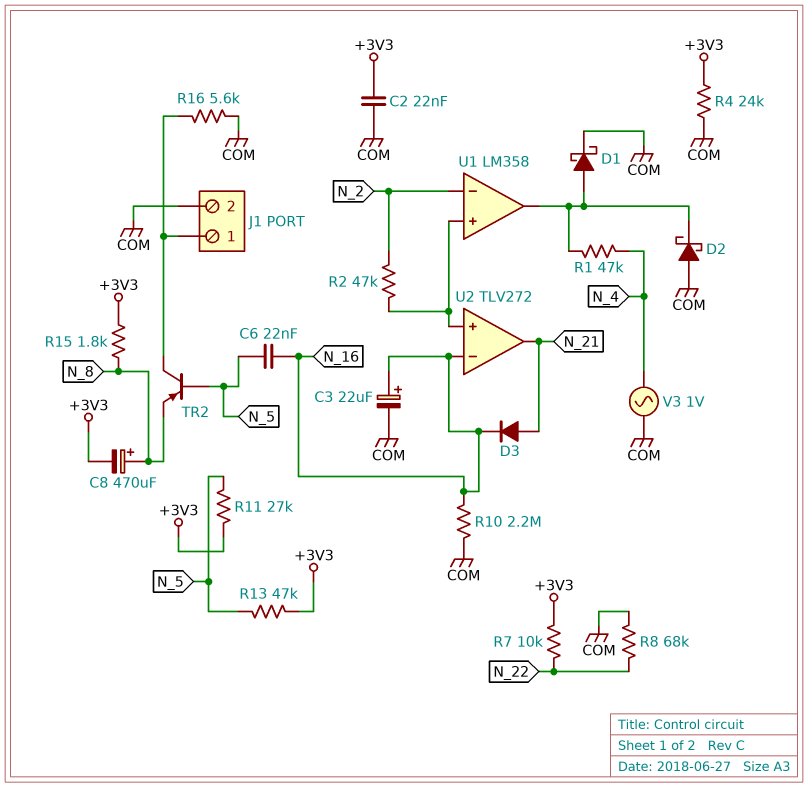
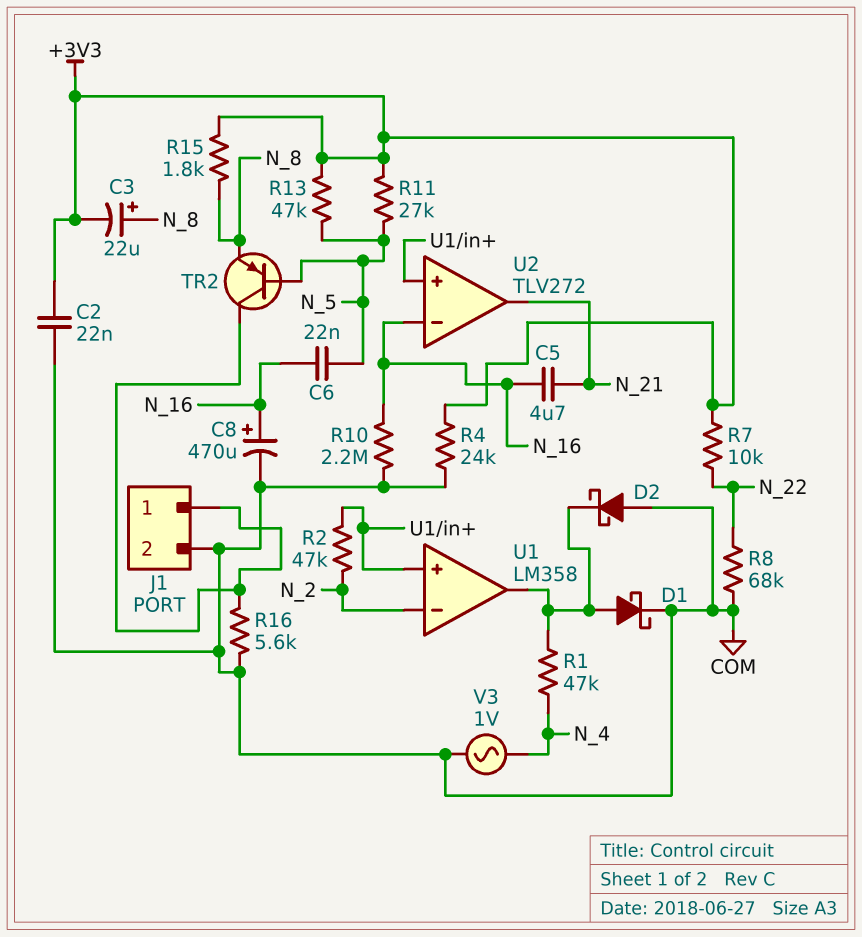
C3: 22uF (plus N_16, minus COM) -> 22uF (plus N_8, minus +3V3)
C5: none -> 4.7uF (N_16, N_21)
C8: 470uF (plus N_8, minus +3V3) -> 470uF (plus N_16, minus COM)
D3: diode (A N_21, K N_16) -> none

